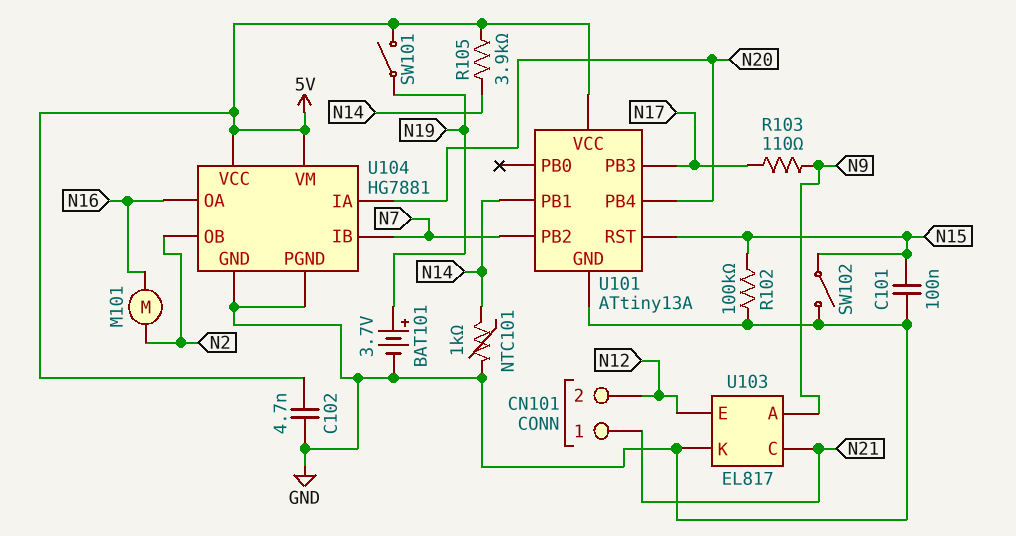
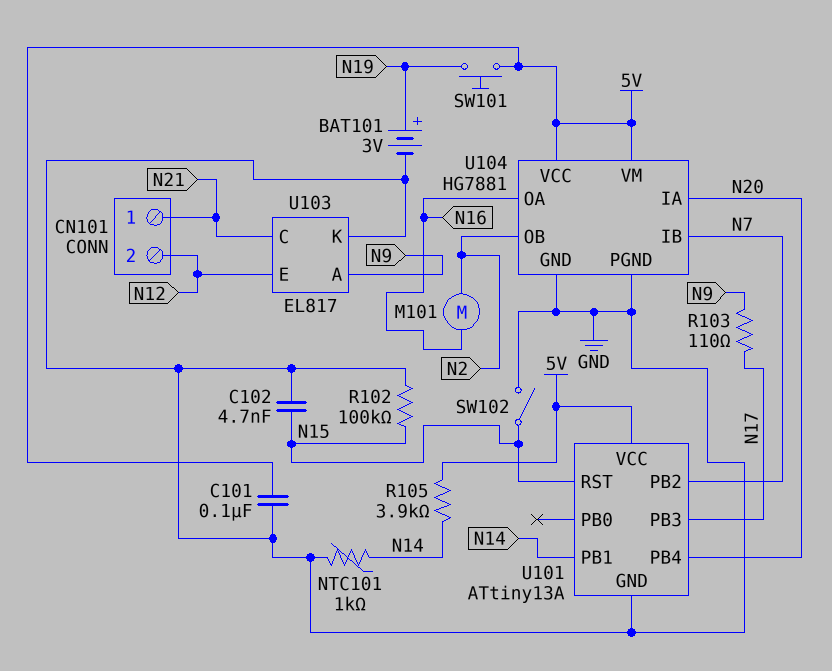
BAT101: 3.7V (plus N19, minus GND) -> 3V (plus N19, minus GND)
C101: 100nF (GND, N15) -> 100nF (5V, GND)
C102: 4.7nF (5V, GND) -> 4.7nF (GND, N15)
SW101: switch (5V, N19) -> button (5V, N19)

